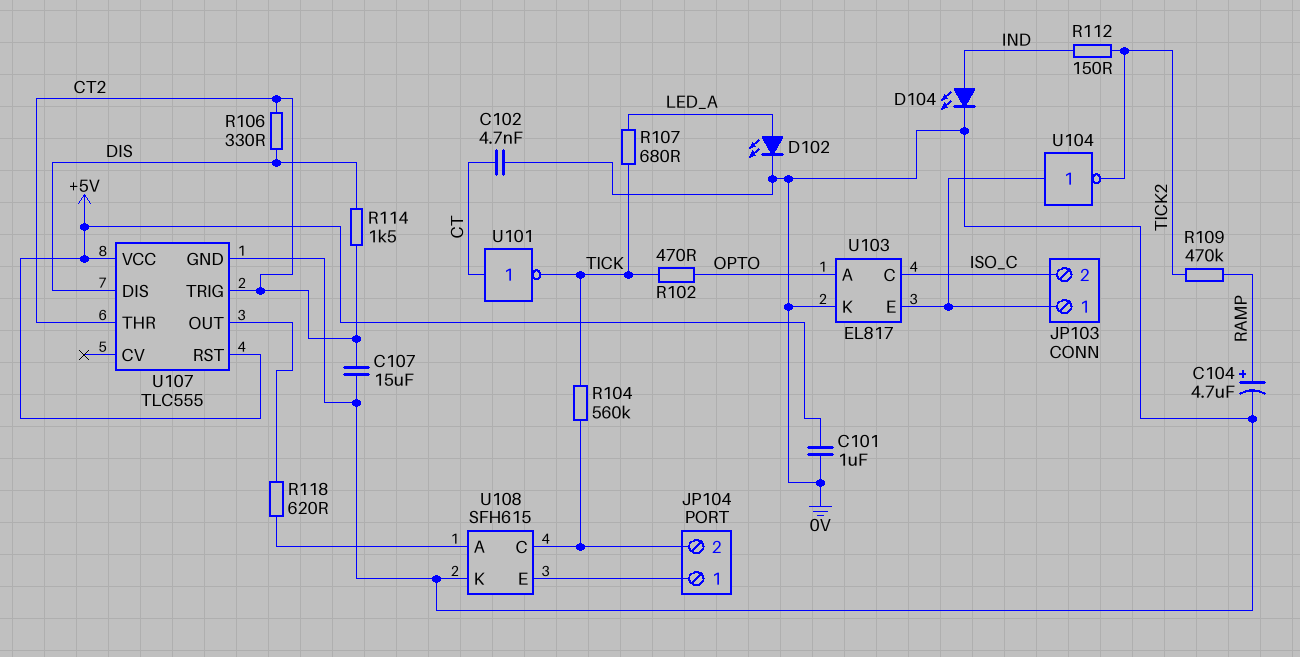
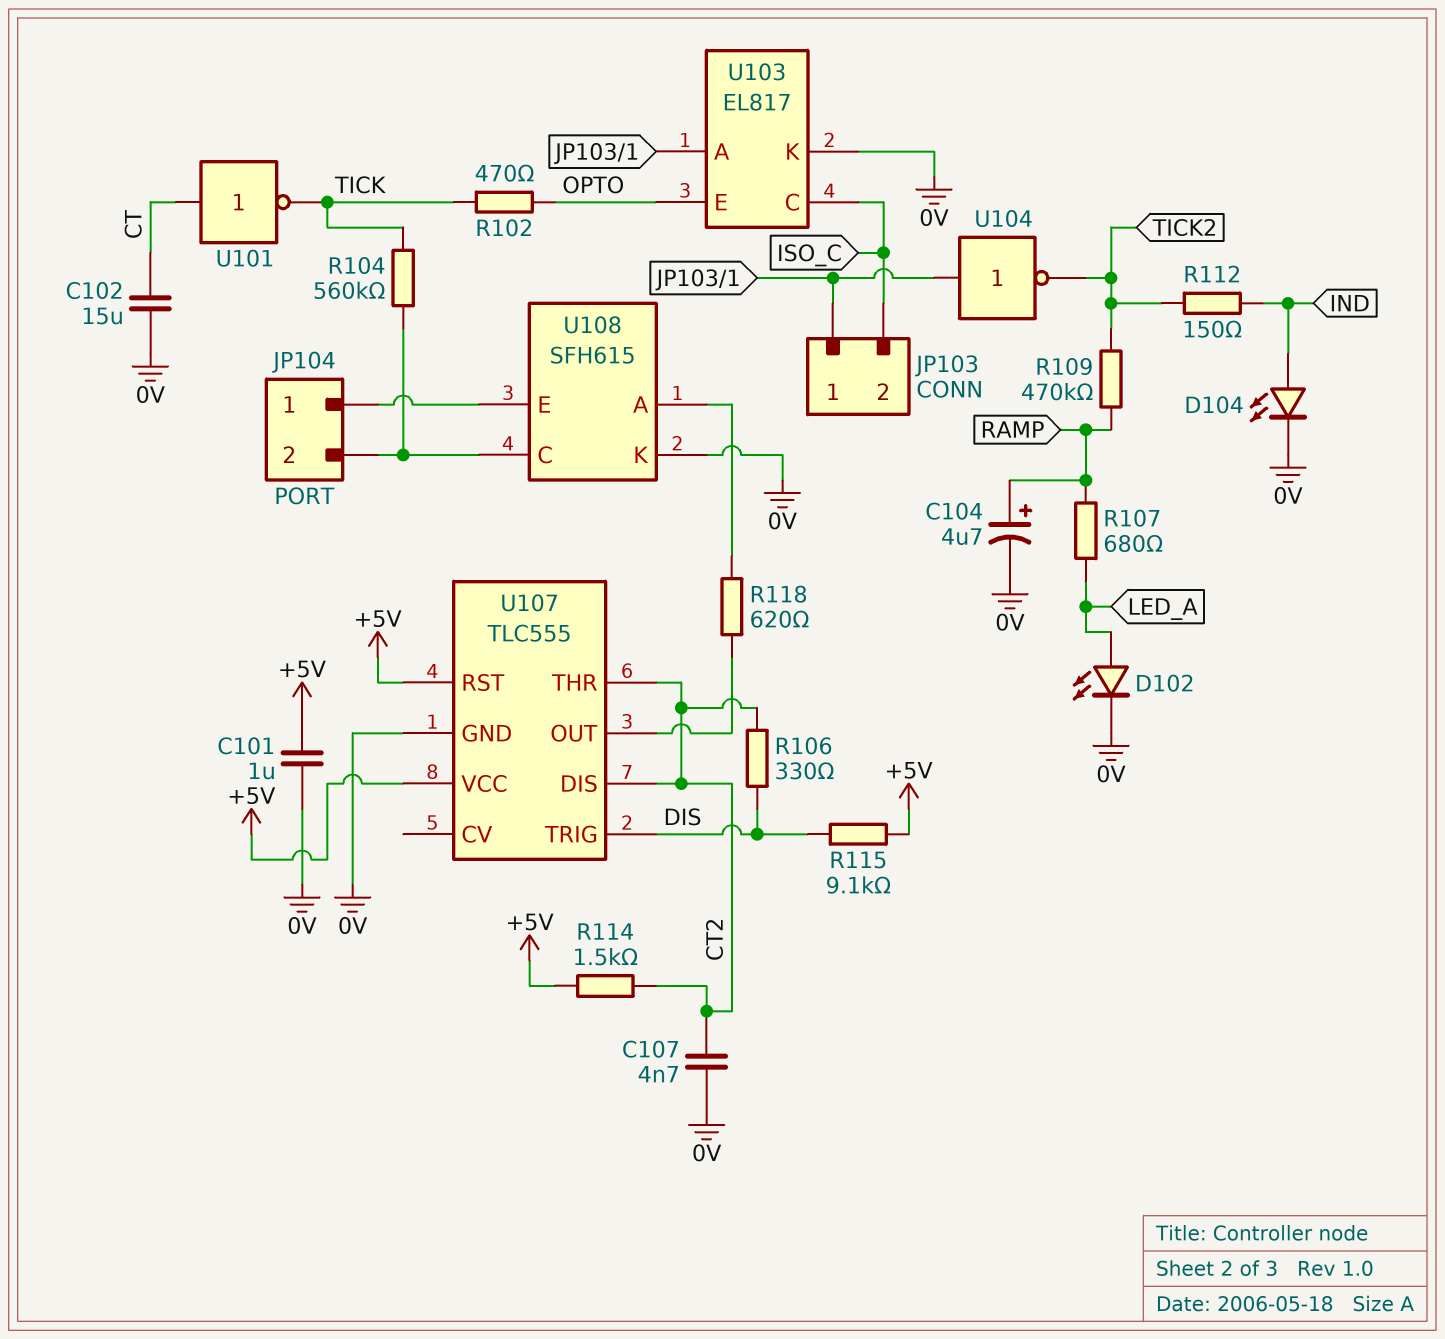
C102: 4.7nF (0V, CT) -> 15uF (0V, CT)
C107: 15uF (0V, CT2) -> 4.7nF (0V, CT2)
R107: 680 (LED_A, TICK) -> 680 (LED_A, RAMP)
R114: 1.5k (CT2, DIS) -> 1.5k (+5V, CT2)
R115: none -> 9.1k (+5V, DIS)
U103 pin A: OPTO -> JP103/1
U103 pin E: JP103/1 -> OPTO
U107 pin DIS: DIS -> CT2
U107 pin TRIG: CT2 -> DIS

